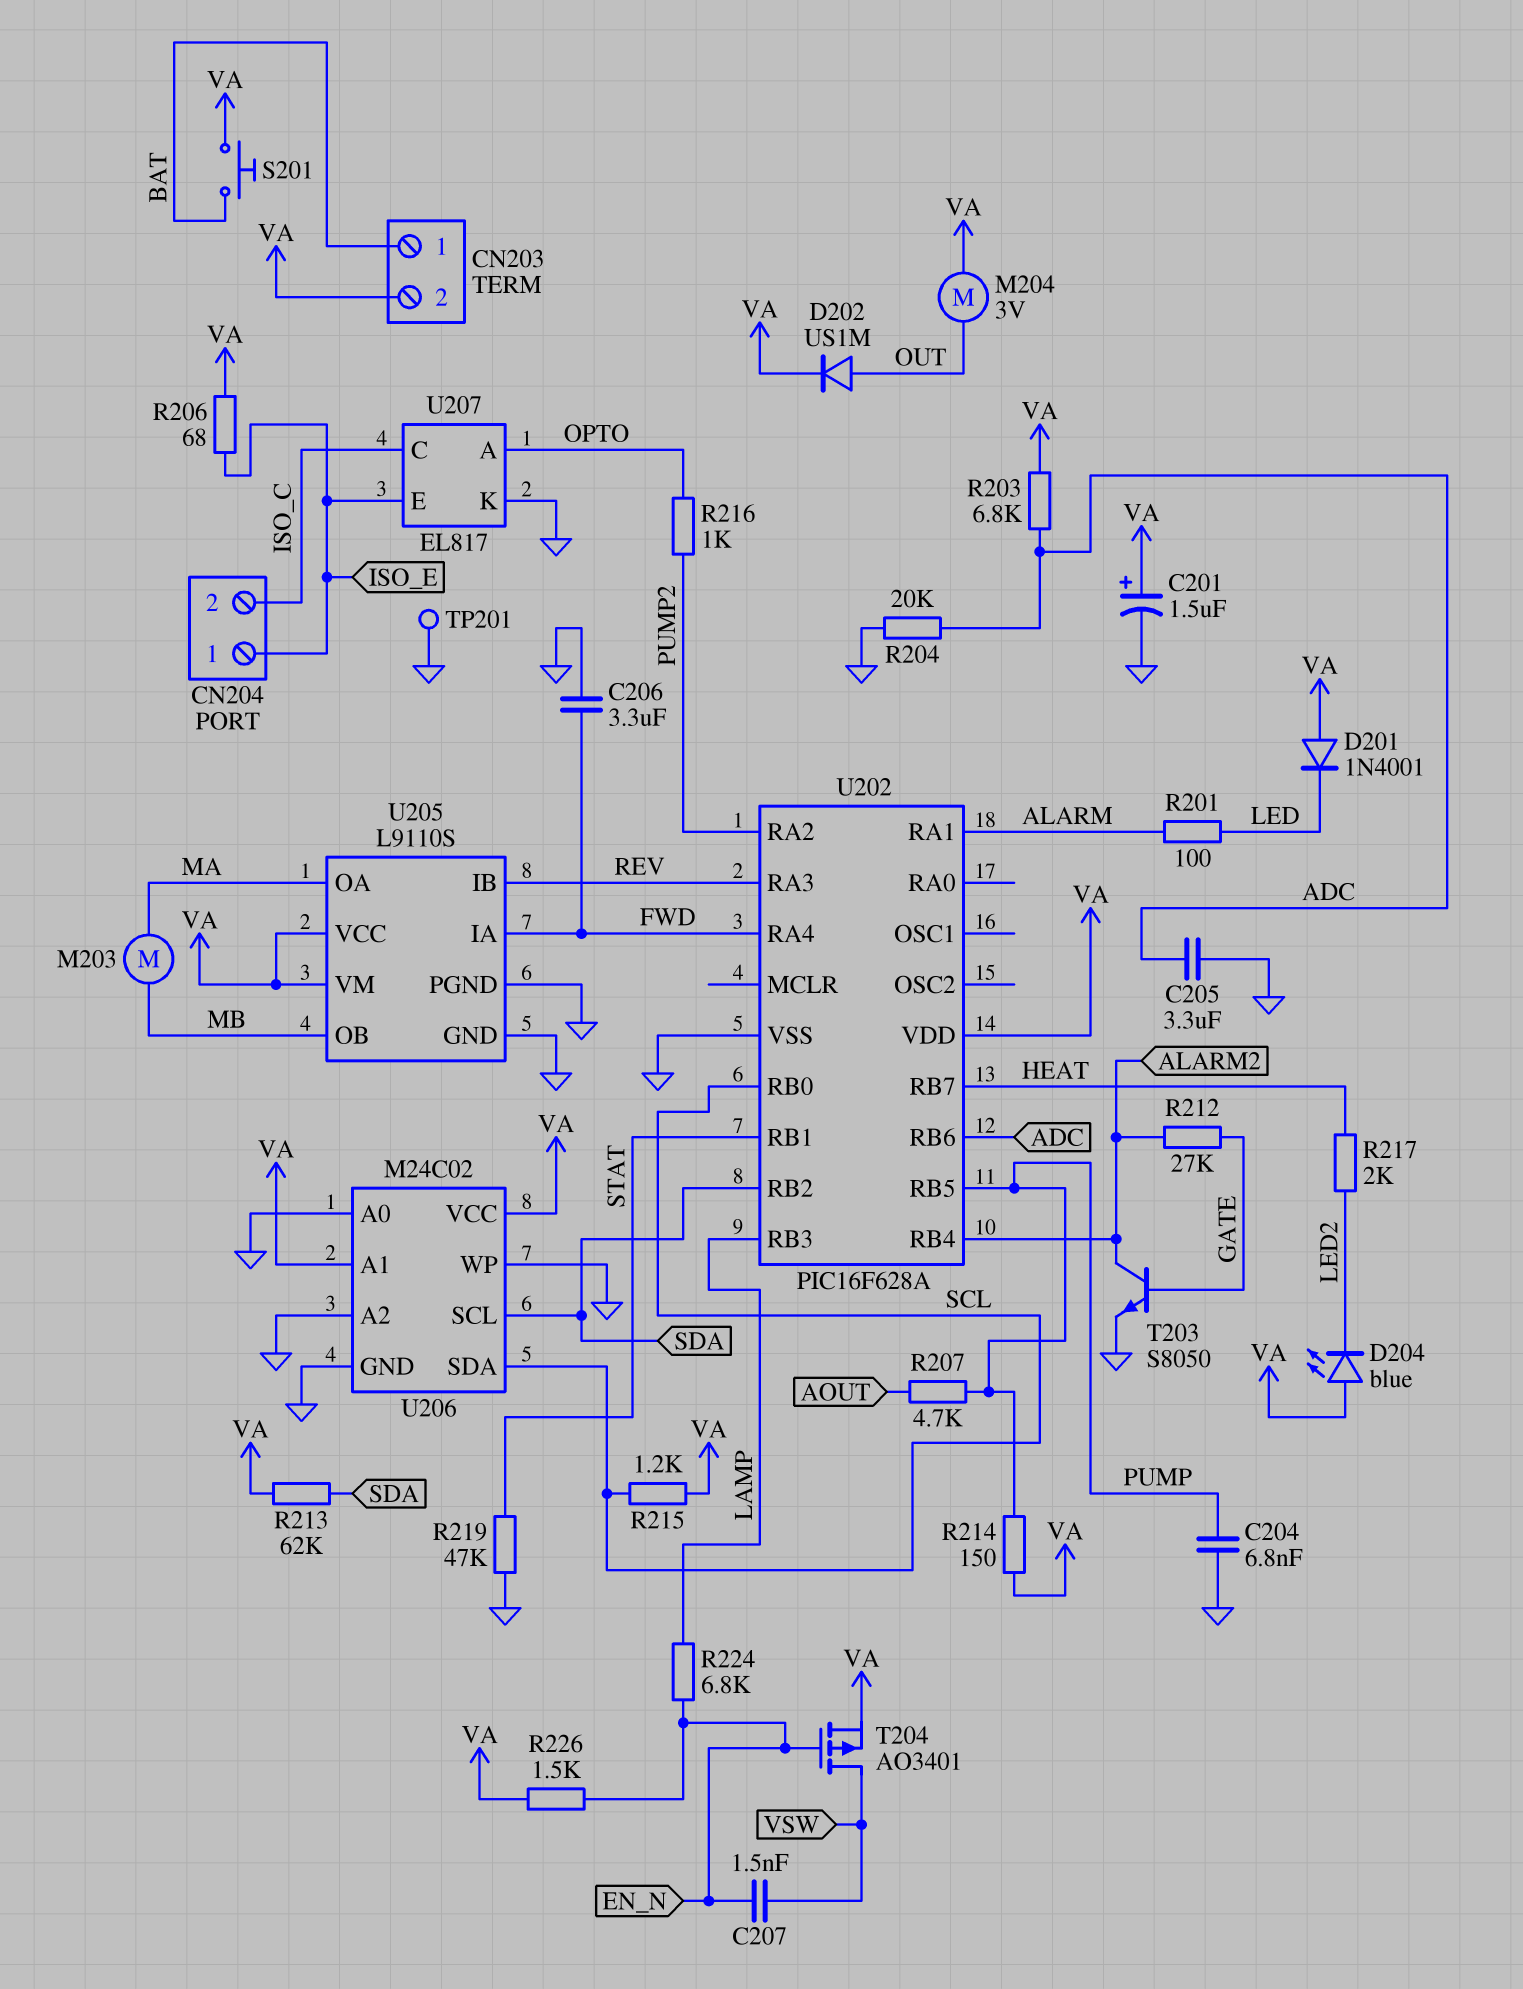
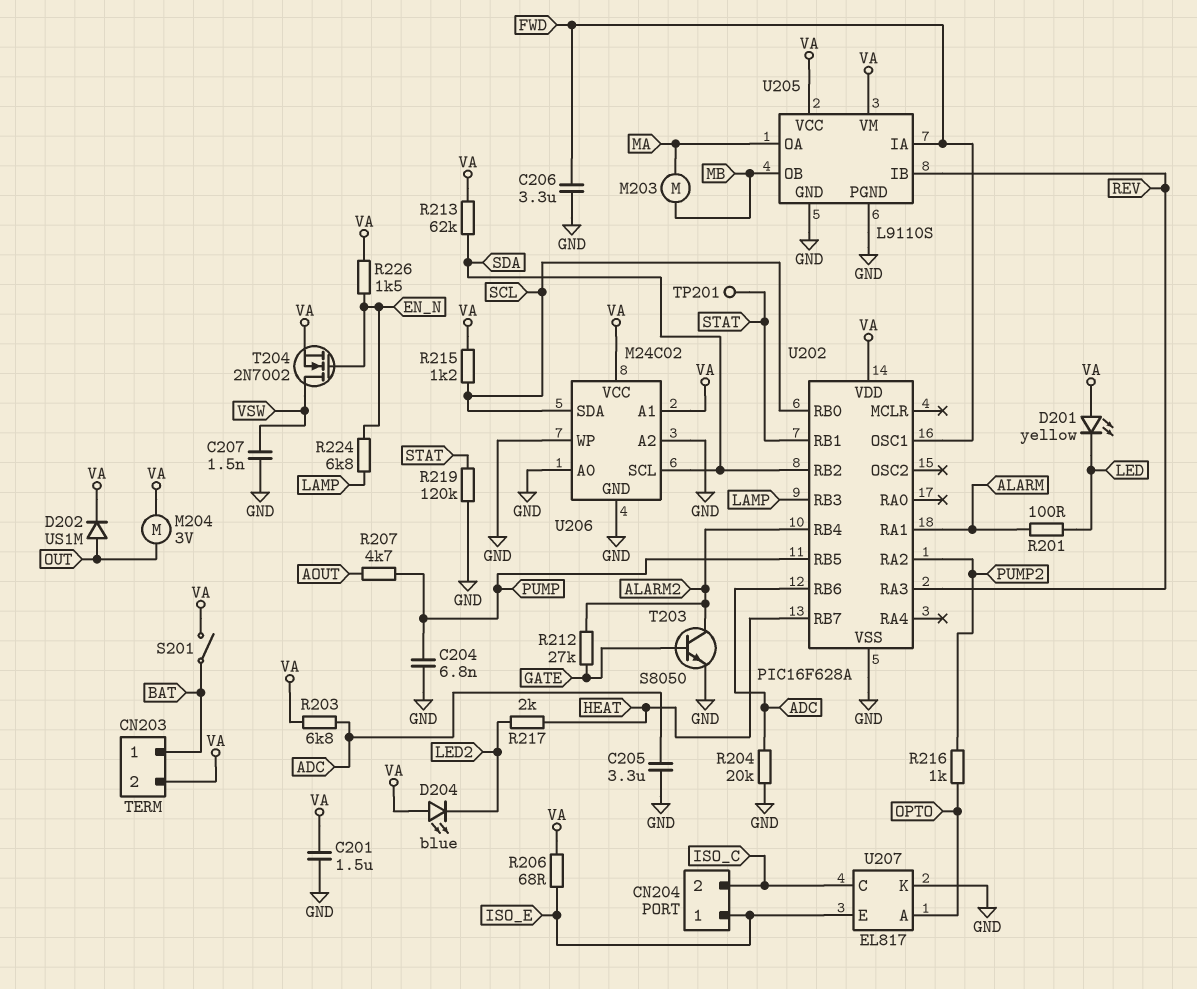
C201: 1.5uF (plus VA, minus GND) -> 1.5uF (GND, VA)
C207: 1.5nF (EN_N, VSW) -> 1.5nF (GND, VSW)
D201: diode 1N4001 (A VA, K LED) -> LED yellow (A VA, K LED)
R214: 150 (PUMP, VA) -> none
R219: 47k (GND, STAT) -> 120k (GND, STAT)
S201: button (BAT, VA) -> switch (BAT, VA)
T204: PMOS AO3401 (G EN_N, D VSW, S VA) -> NMOS 2N7002 (G EN_N, D VSW, S VA)
TP201: test point (GND) -> test point (STAT)
U202 pin OSC1: none -> FWD
U202 pin RA4: FWD -> none

